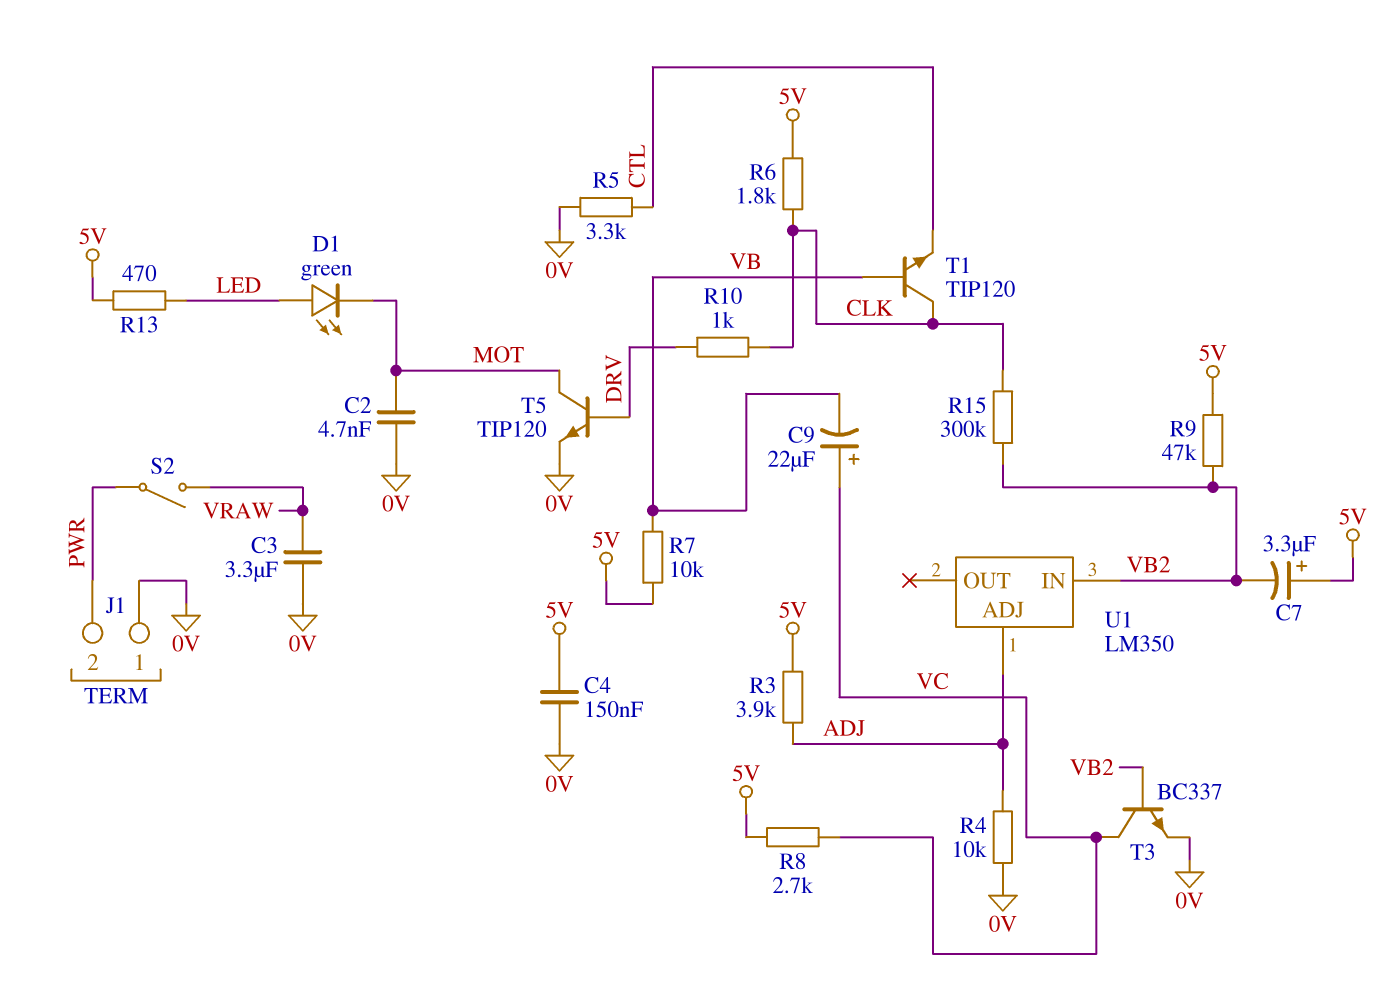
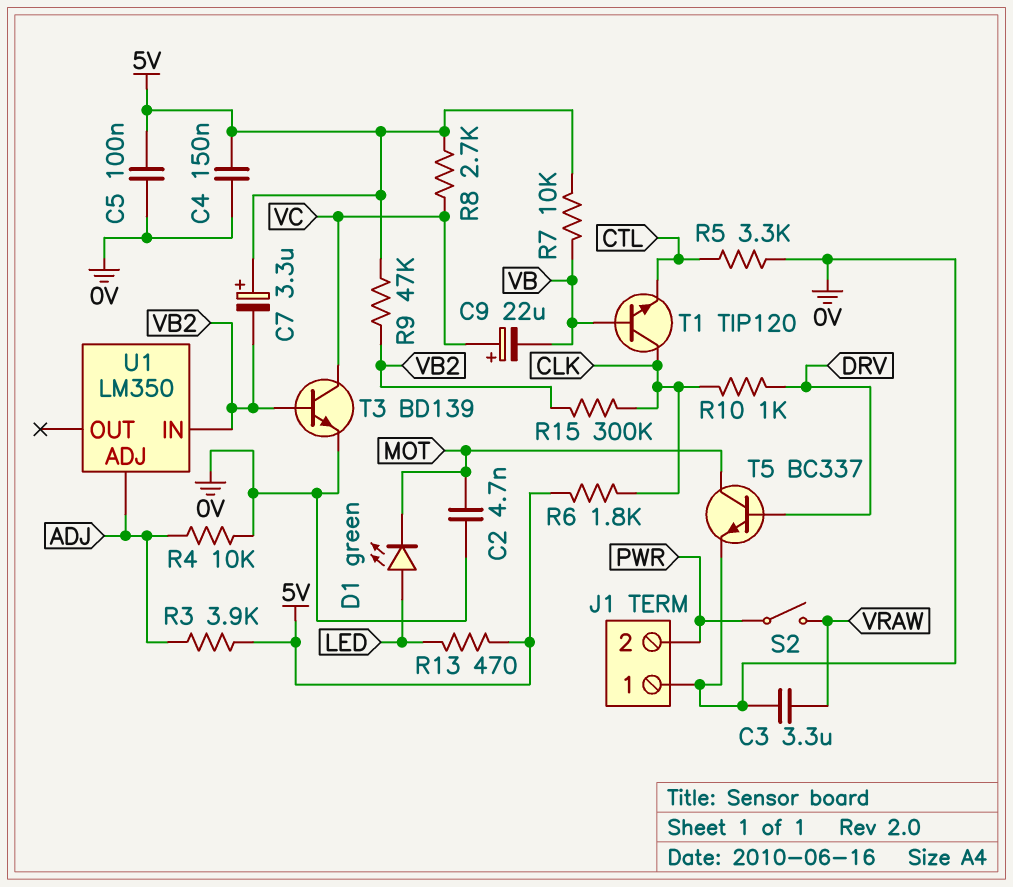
C5: none -> 100nF (0V, 5V)
T3: NPN BC337 (B VB2, C VC, E 0V) -> NPN BD139 (B VB2, C VC, E 0V)
T5: NPN TIP120 (B DRV, C MOT, E 0V) -> NPN BC337 (B DRV, C MOT, E 0V)

